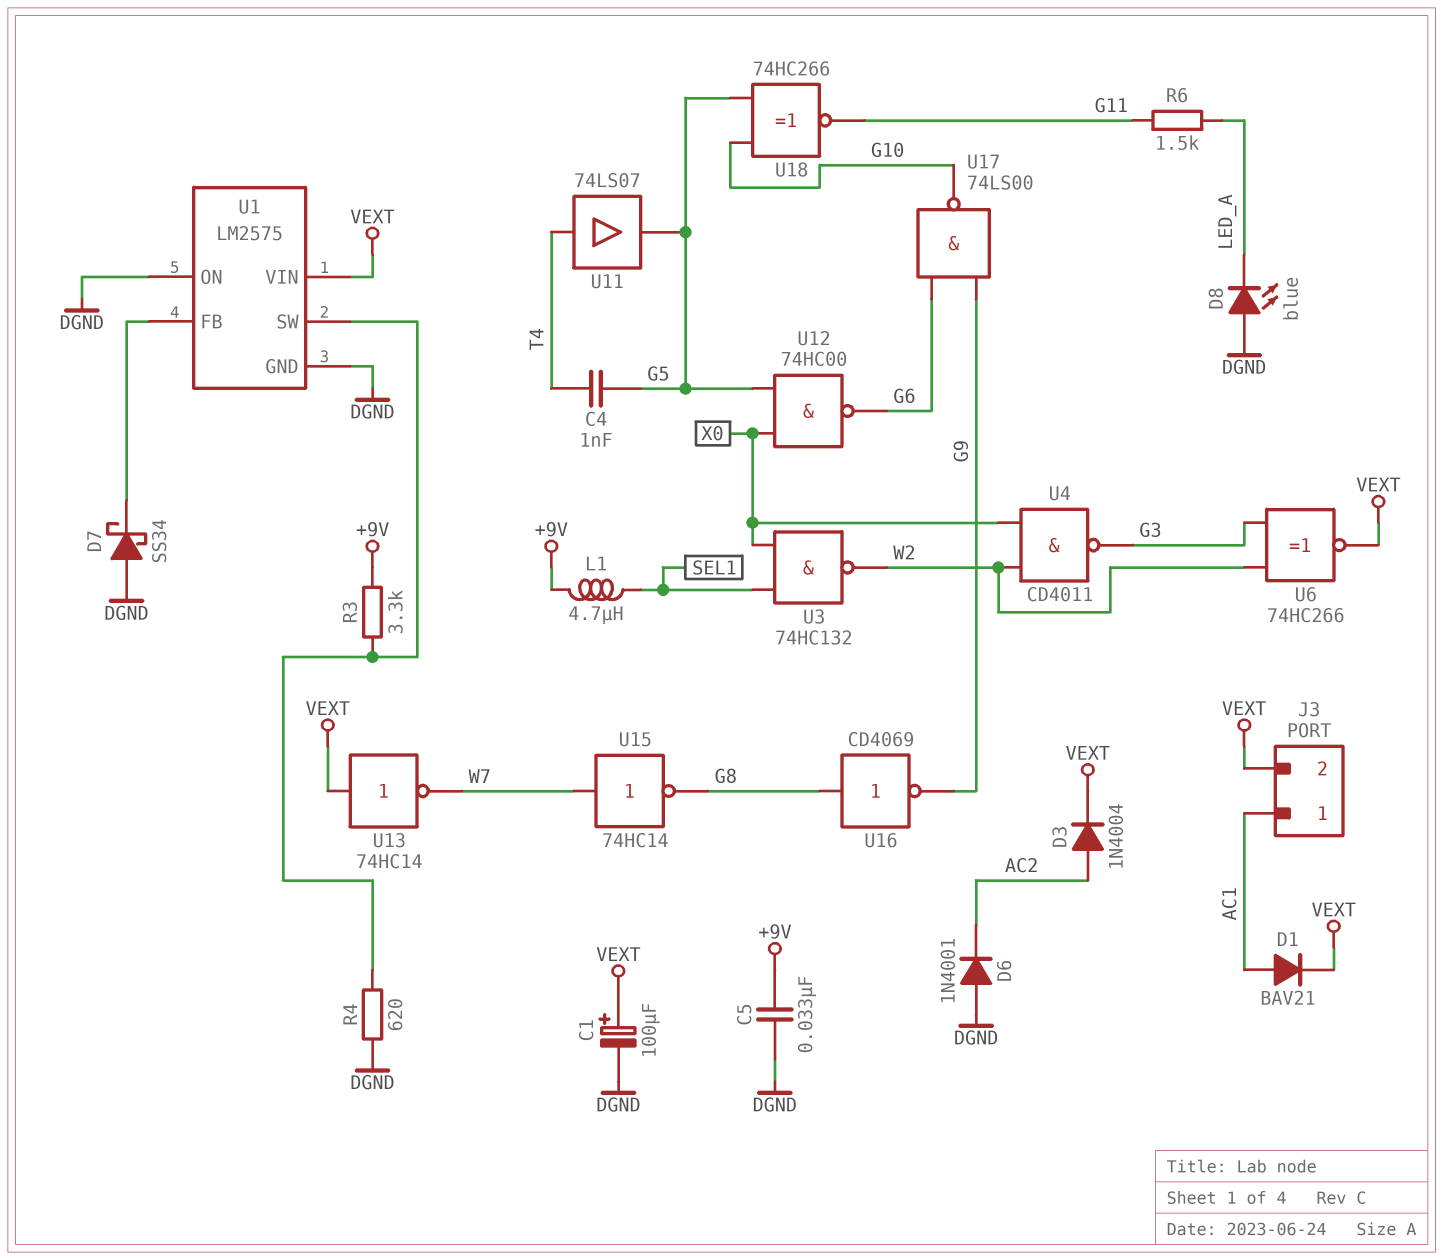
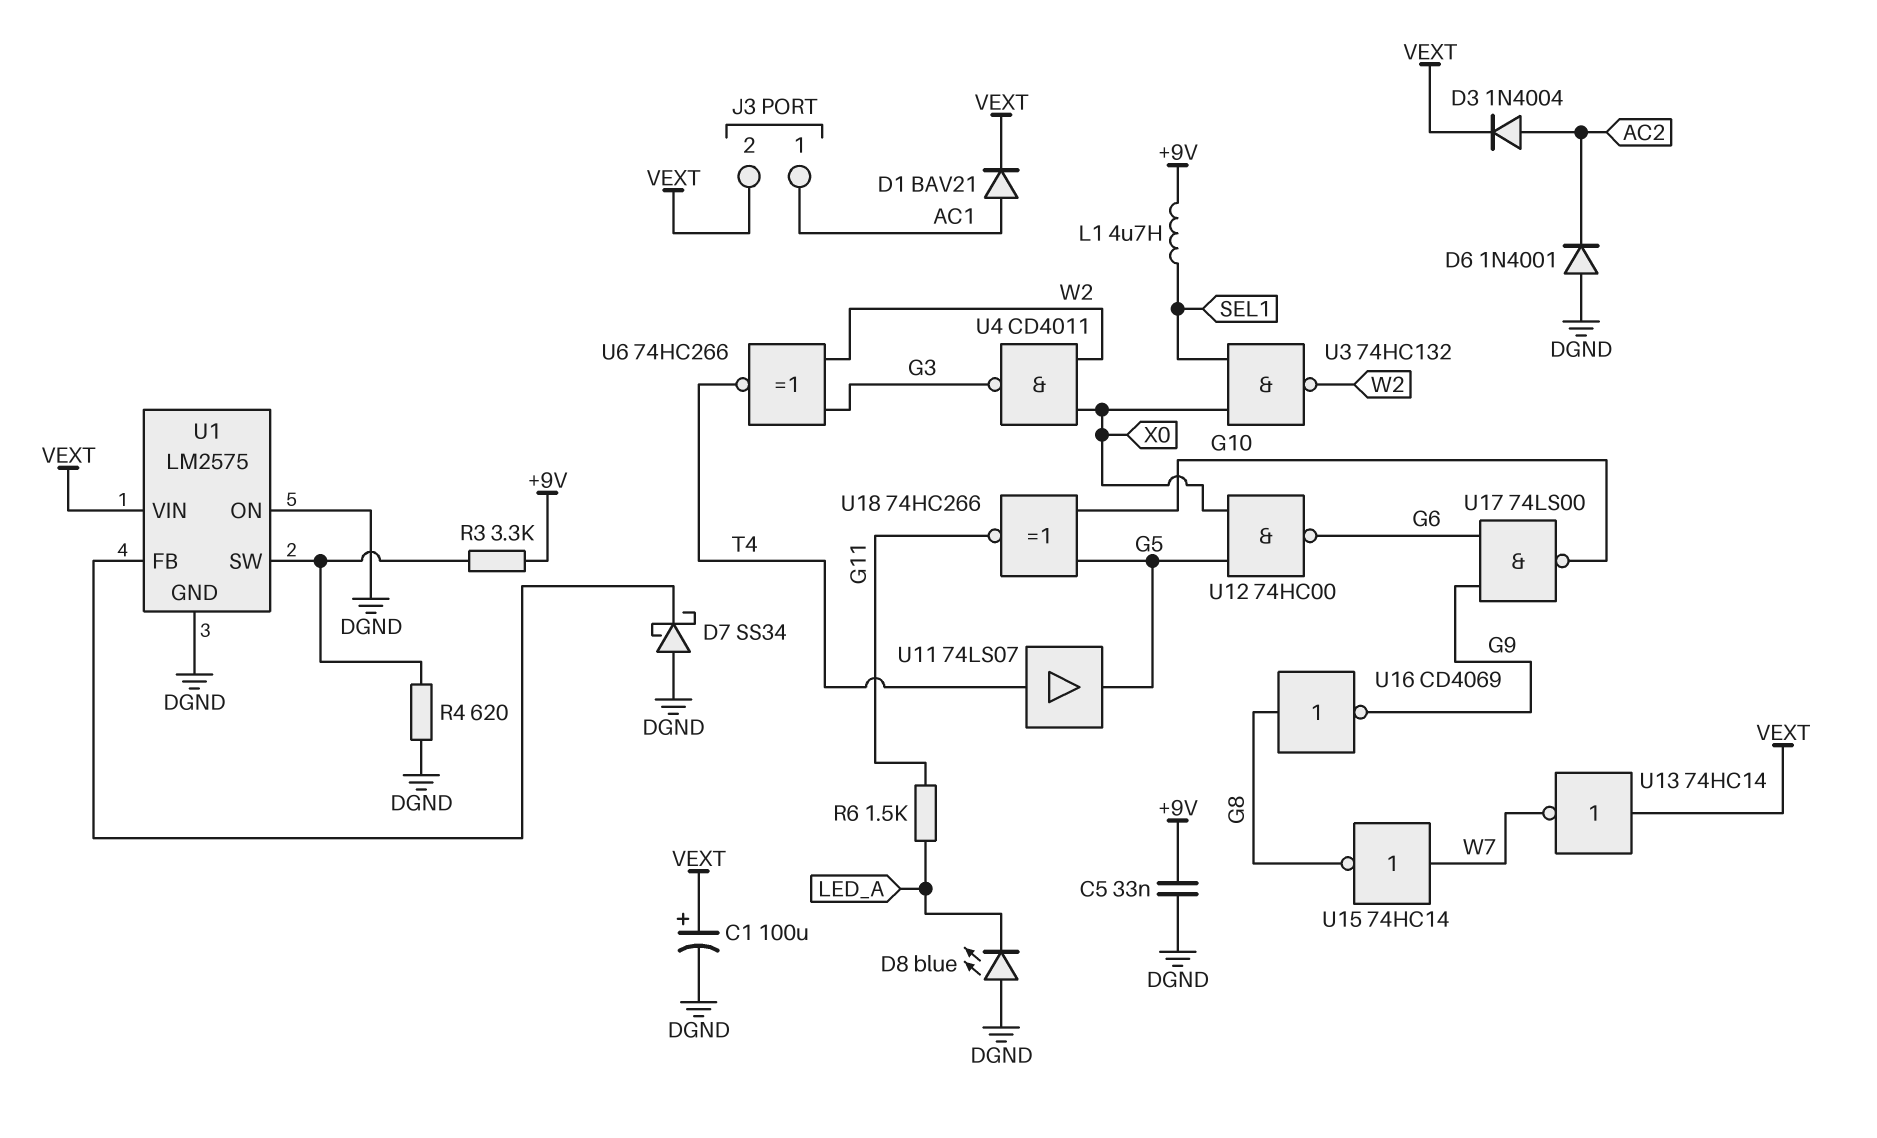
C4: 1nF (G5, T4) -> none
U6: XNOR 74HC266 (in G3, in W2, out VEXT) -> XNOR 74HC266 (in G3, in W2, out T4)

